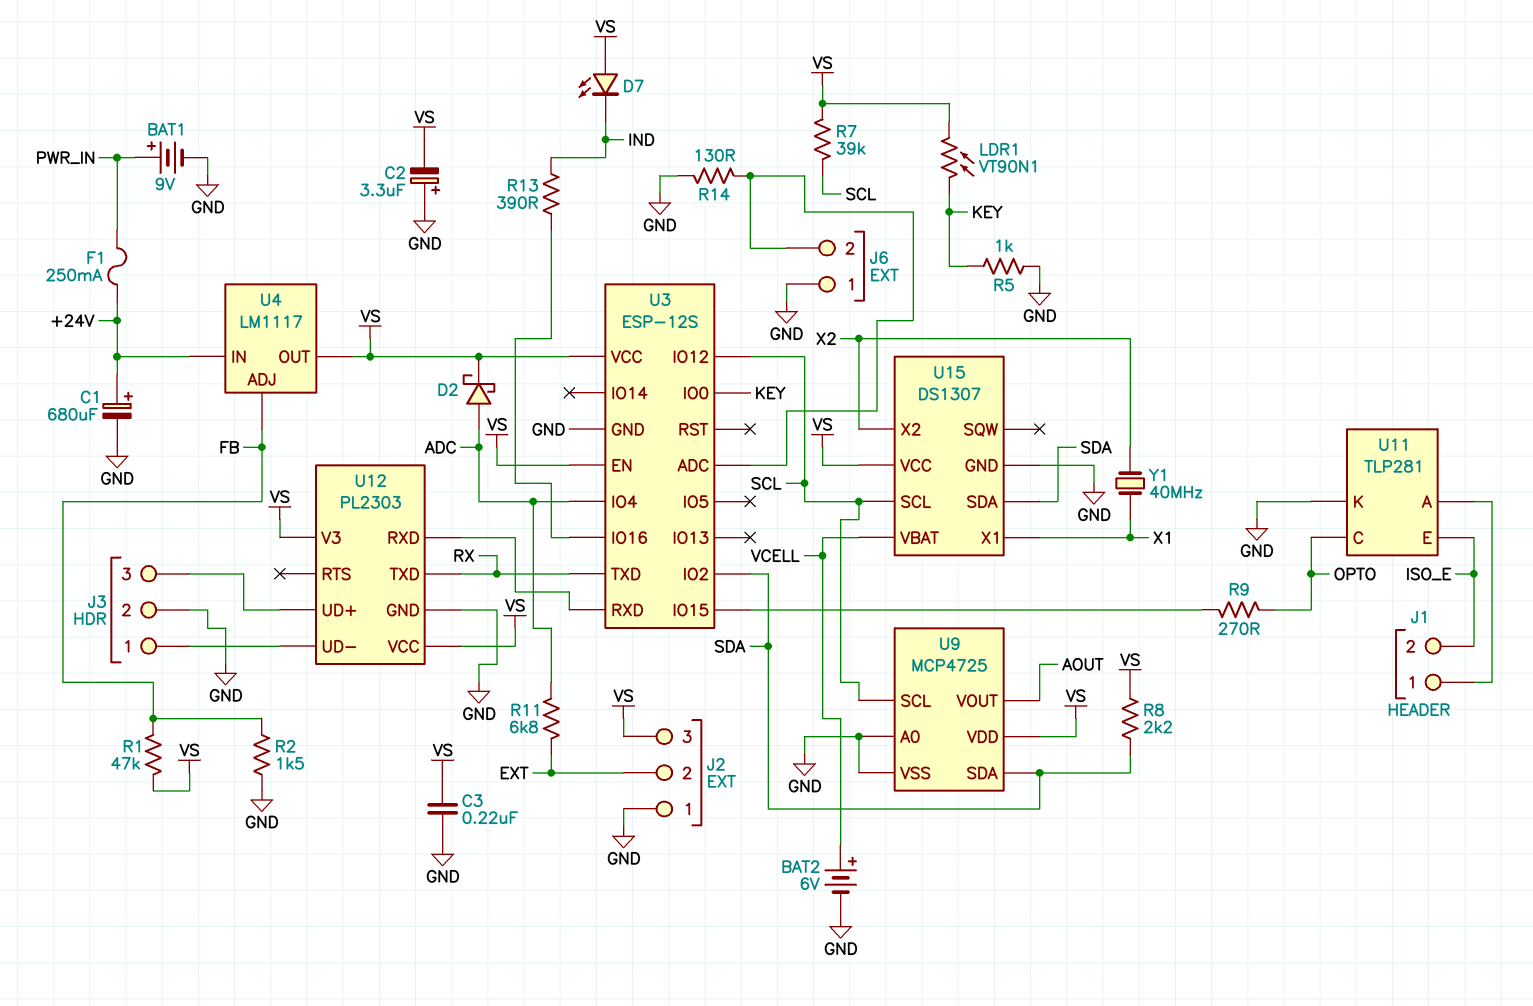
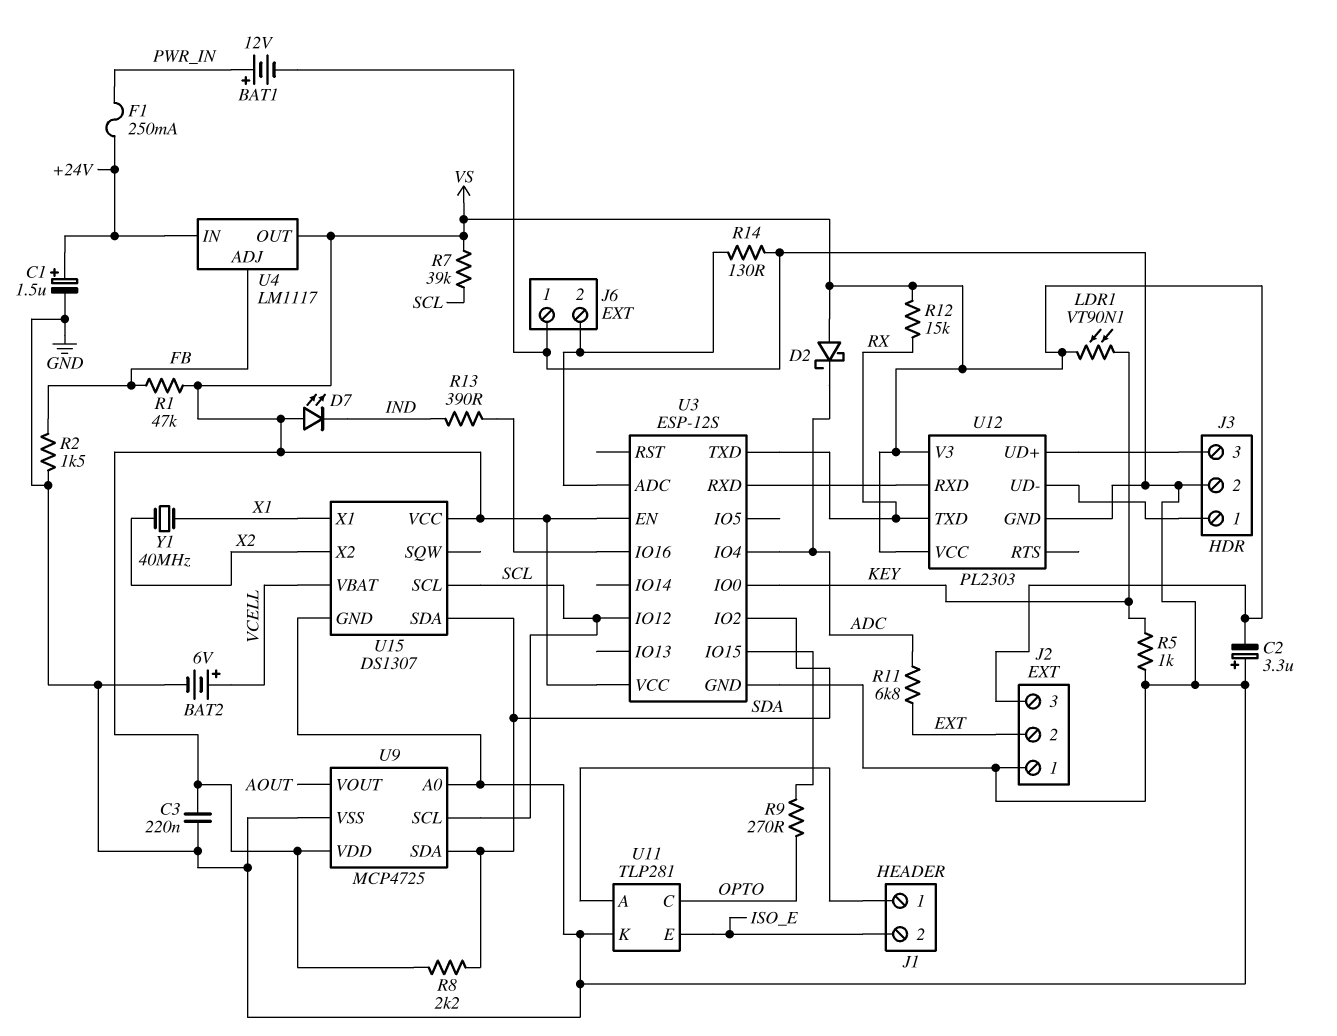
BAT1: 9V (plus PWR_IN, minus GND) -> 12V (plus PWR_IN, minus GND)
C1: 680uF (plus +24V, minus GND) -> 1.5uF (plus +24V, minus GND)
D2: schottky (A ADC, K VS) -> schottky (A VS, K ADC)
R12: none -> 15k (RX, VS)

